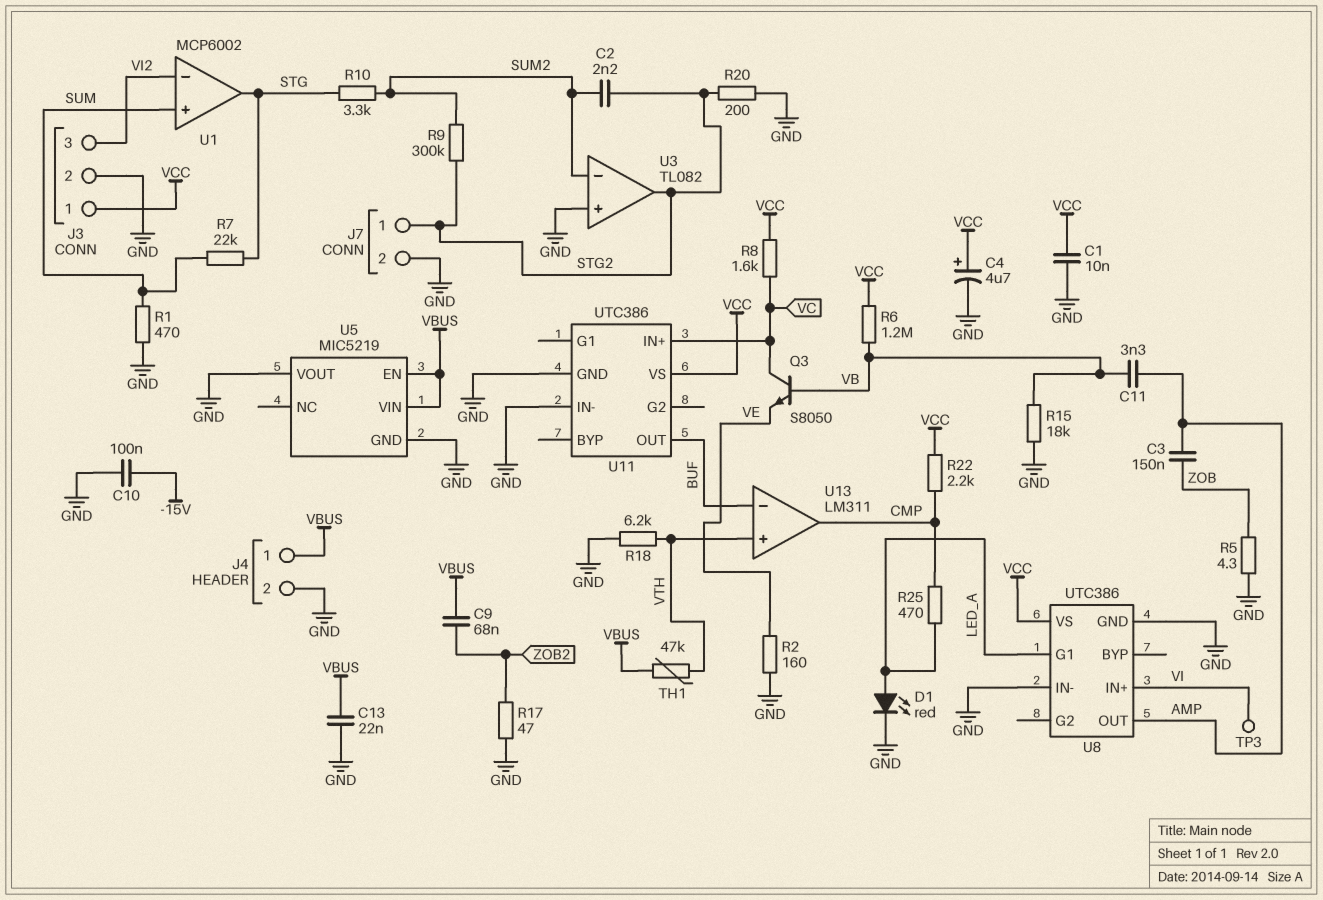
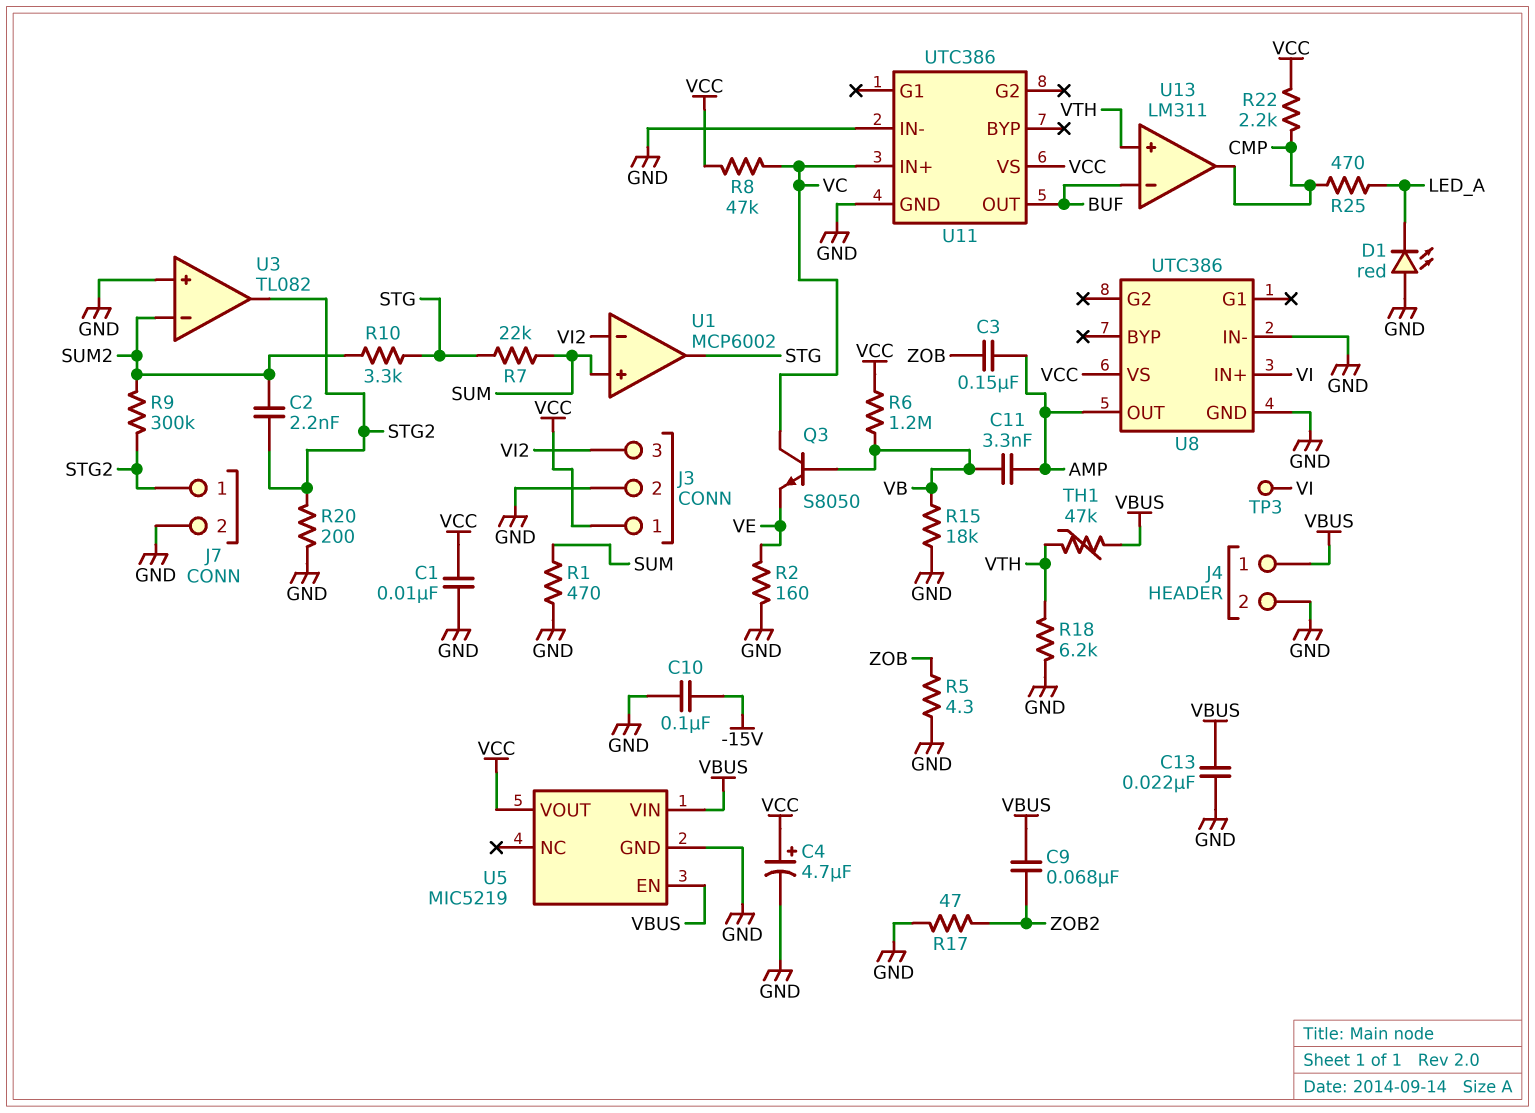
D1: LED red (A LED_A, K GND) -> LED red (A GND, K LED_A)
R8: 1.6k (VC, VCC) -> 47k (VC, VCC)
U5 pin VOUT: GND -> VCC
U8 pin G1: LED_A -> none

